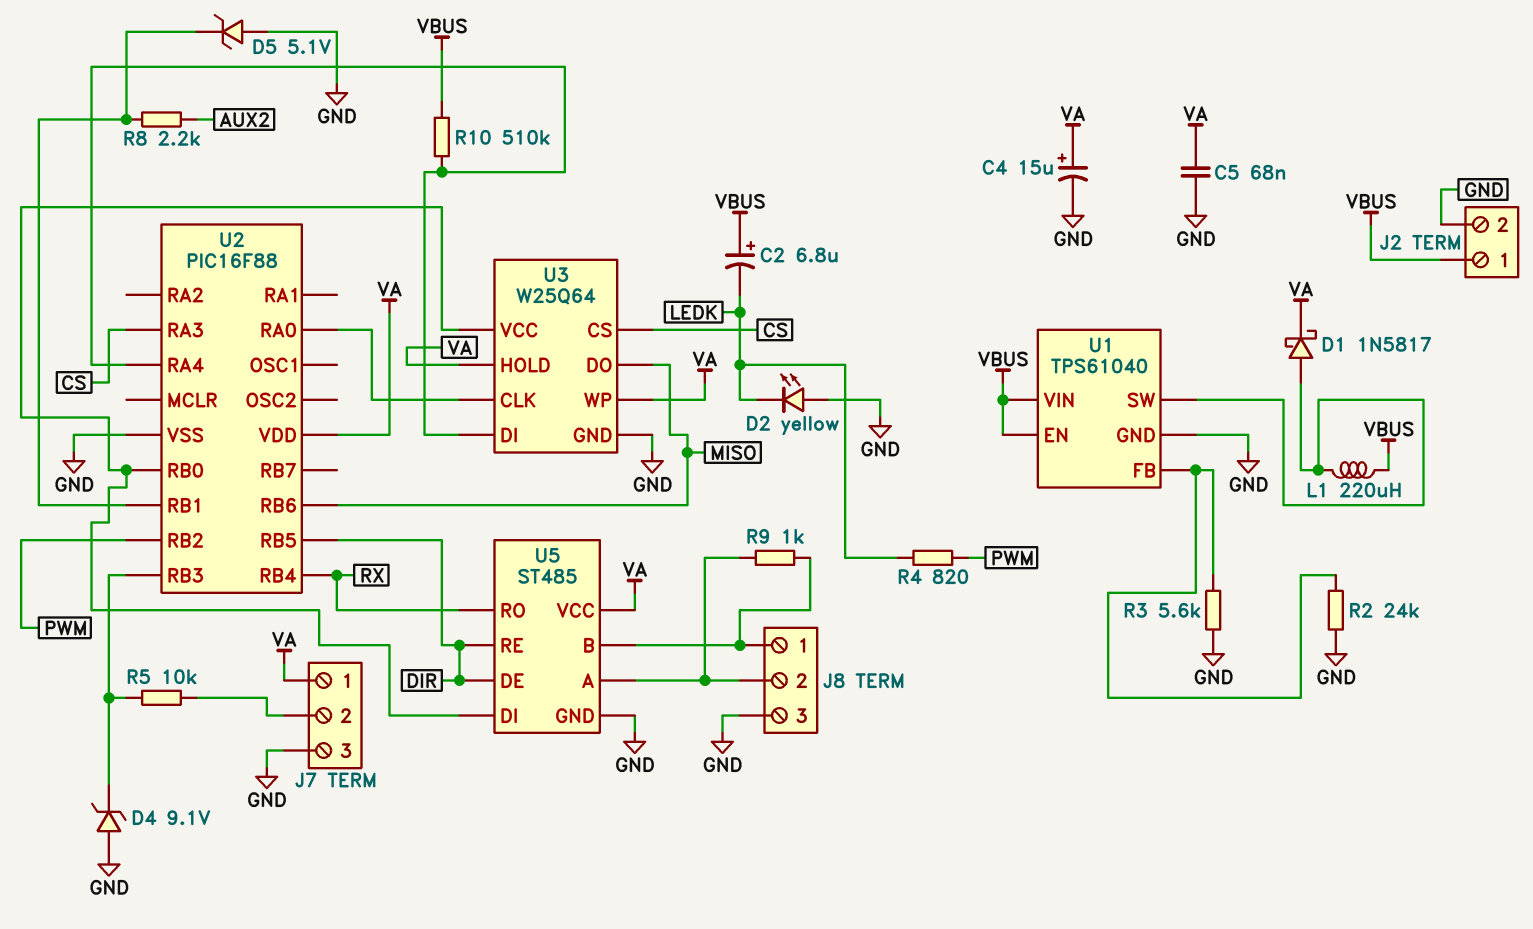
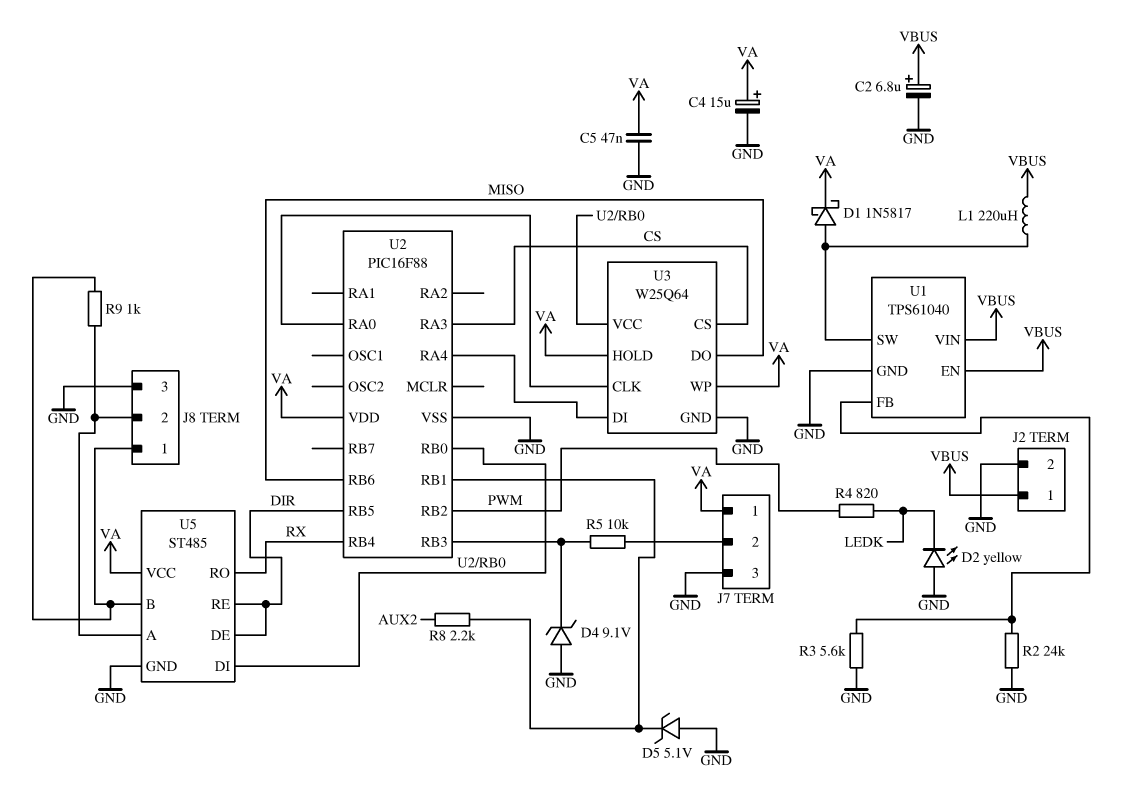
C2: 6.8uF (plus VBUS, minus LEDK) -> 6.8uF (plus VBUS, minus GND)
C5: 68nF (GND, VA) -> 47nF (GND, VA)
R10: 510k (U2/RA4, VBUS) -> none

